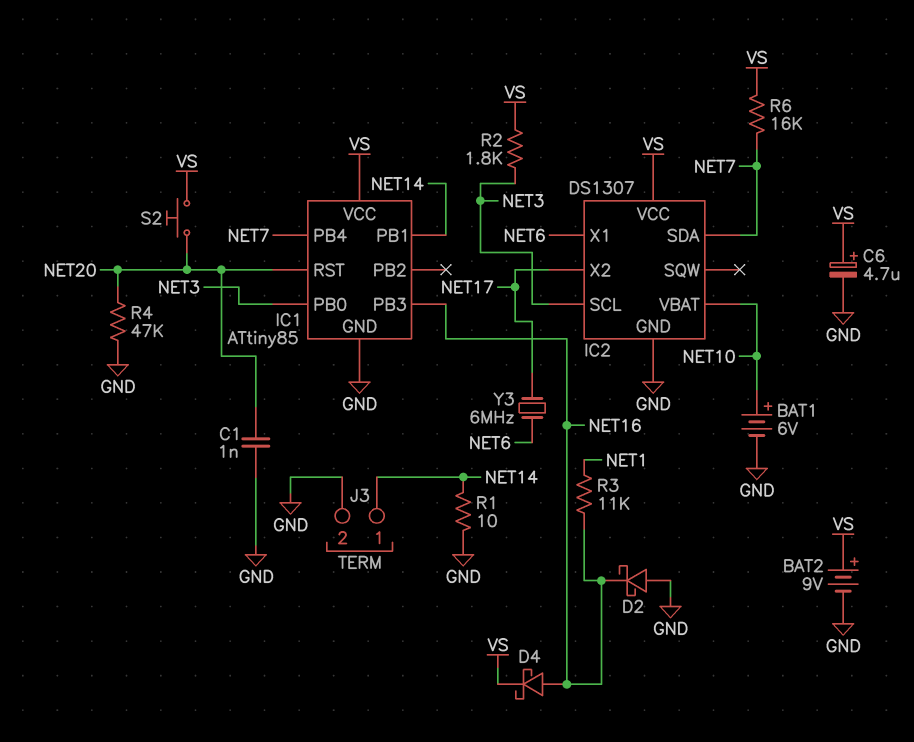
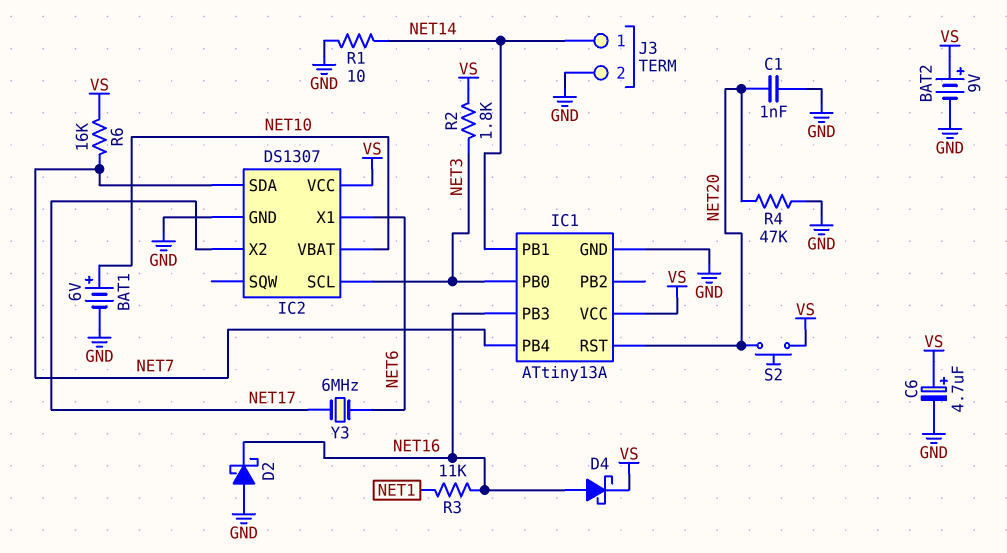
IC1: ATtiny85 -> ATtiny13A

